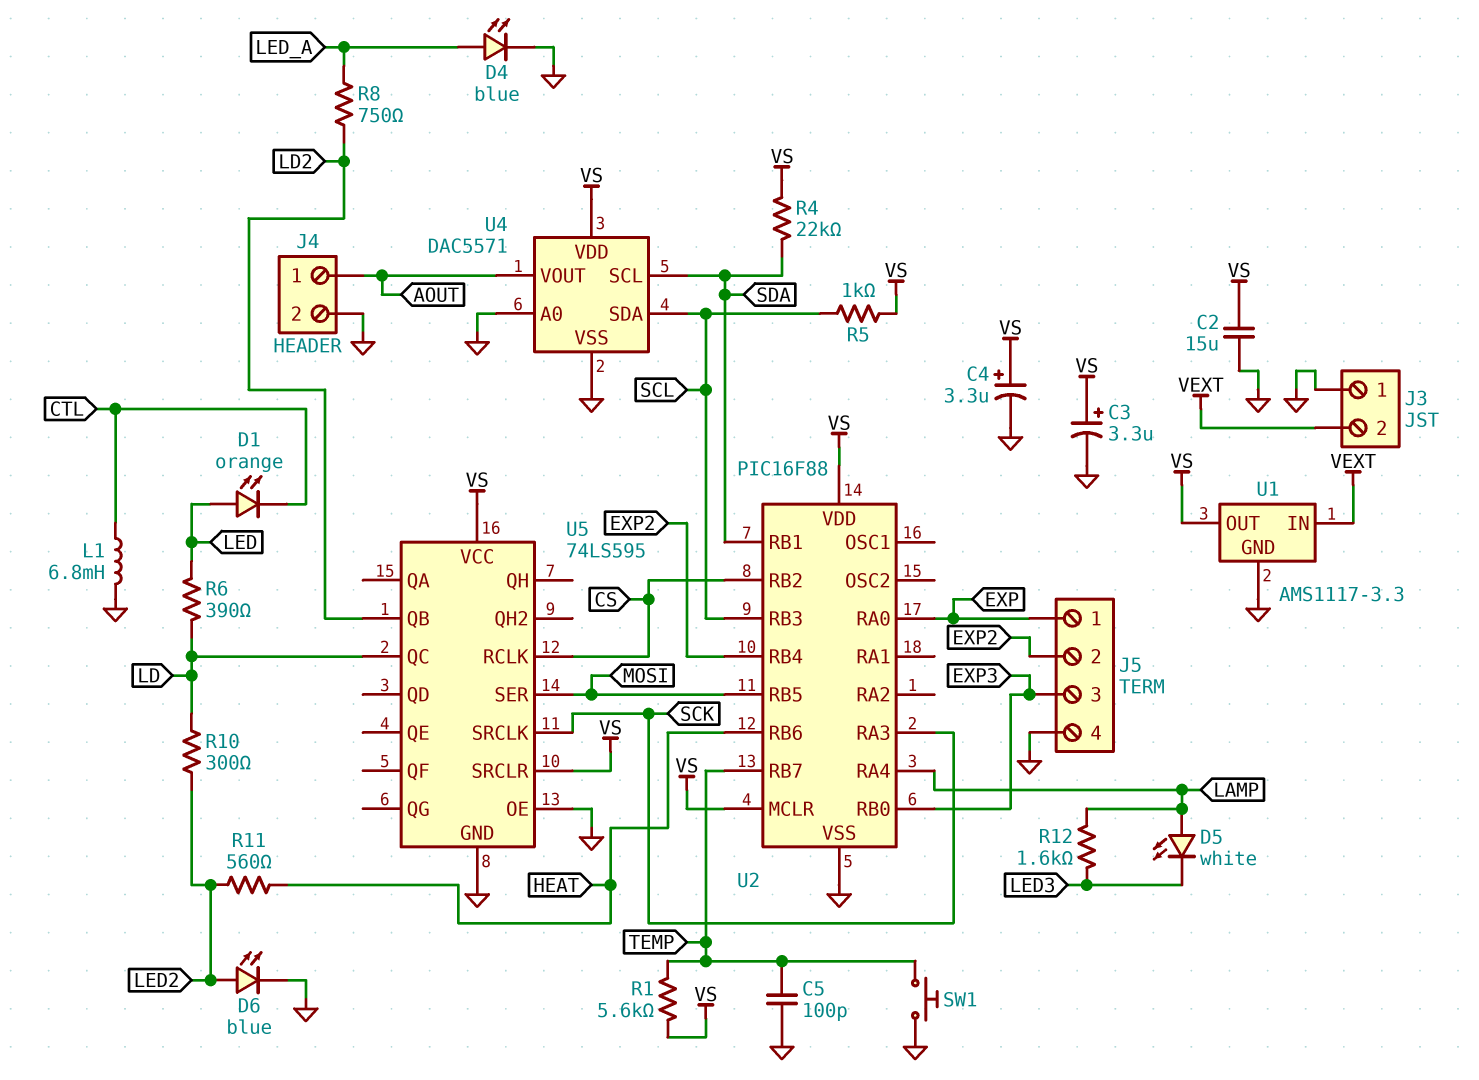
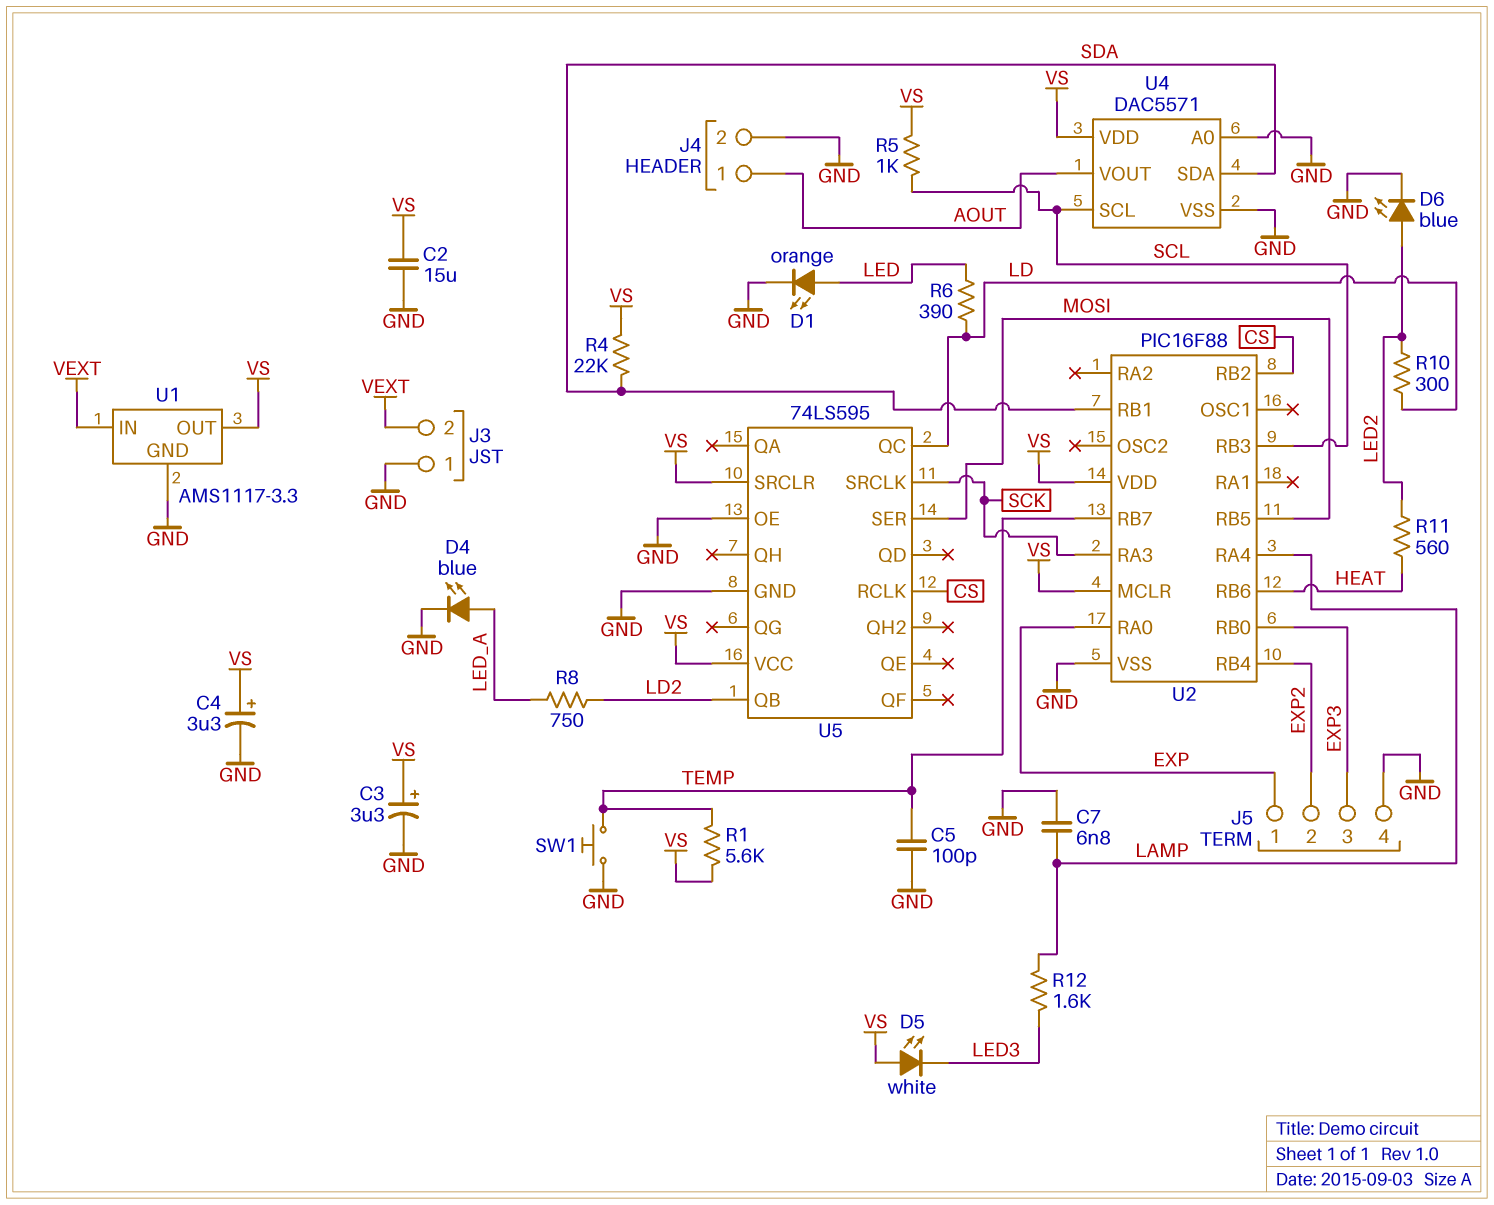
C7: none -> 6.8nF (GND, LAMP)
D1: LED orange (A LED, K CTL) -> LED orange (A LED, K GND)
D5: LED white (A LAMP, K LED3) -> LED white (A VS, K LED3)
L1: 6.8mH (CTL, GND) -> none
U4 pin SCL: SDA -> SCL
U4 pin SDA: SCL -> SDA

